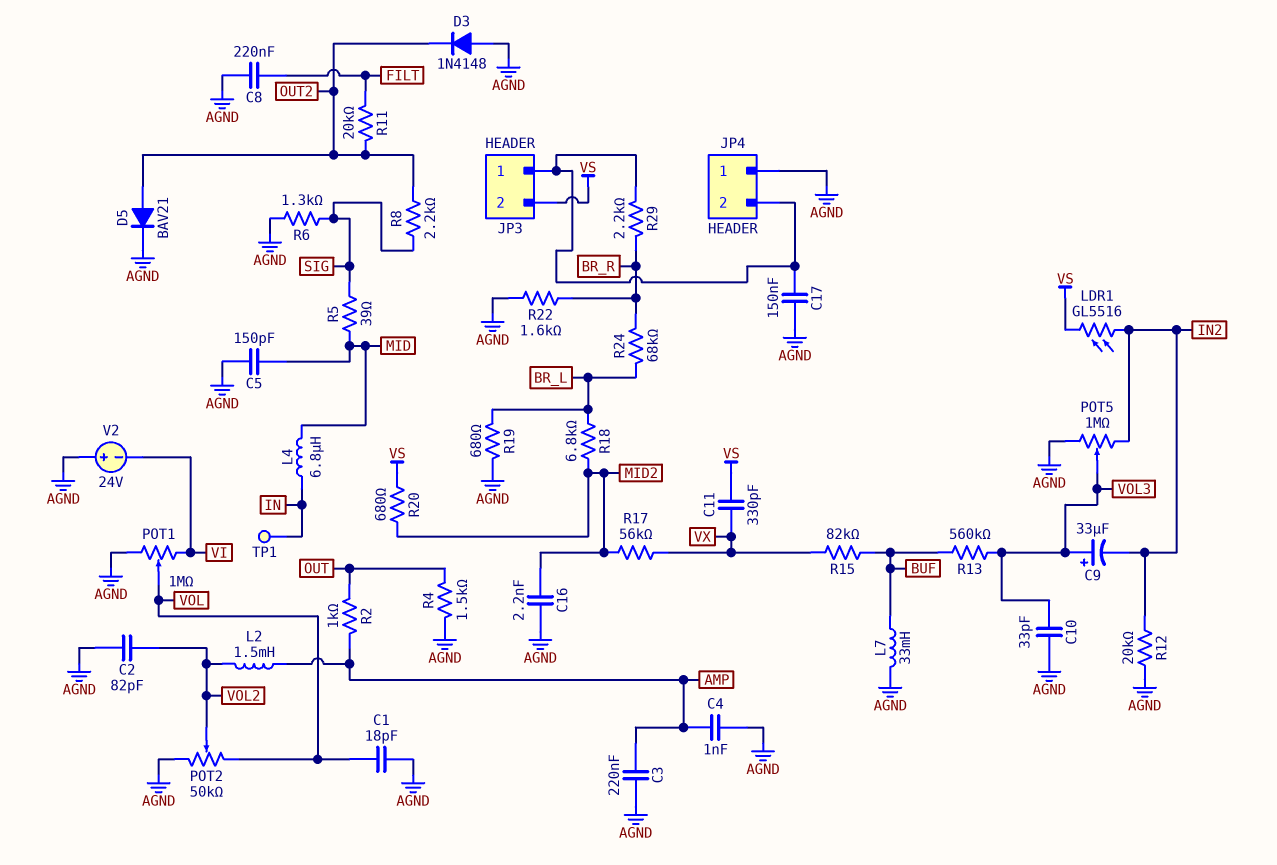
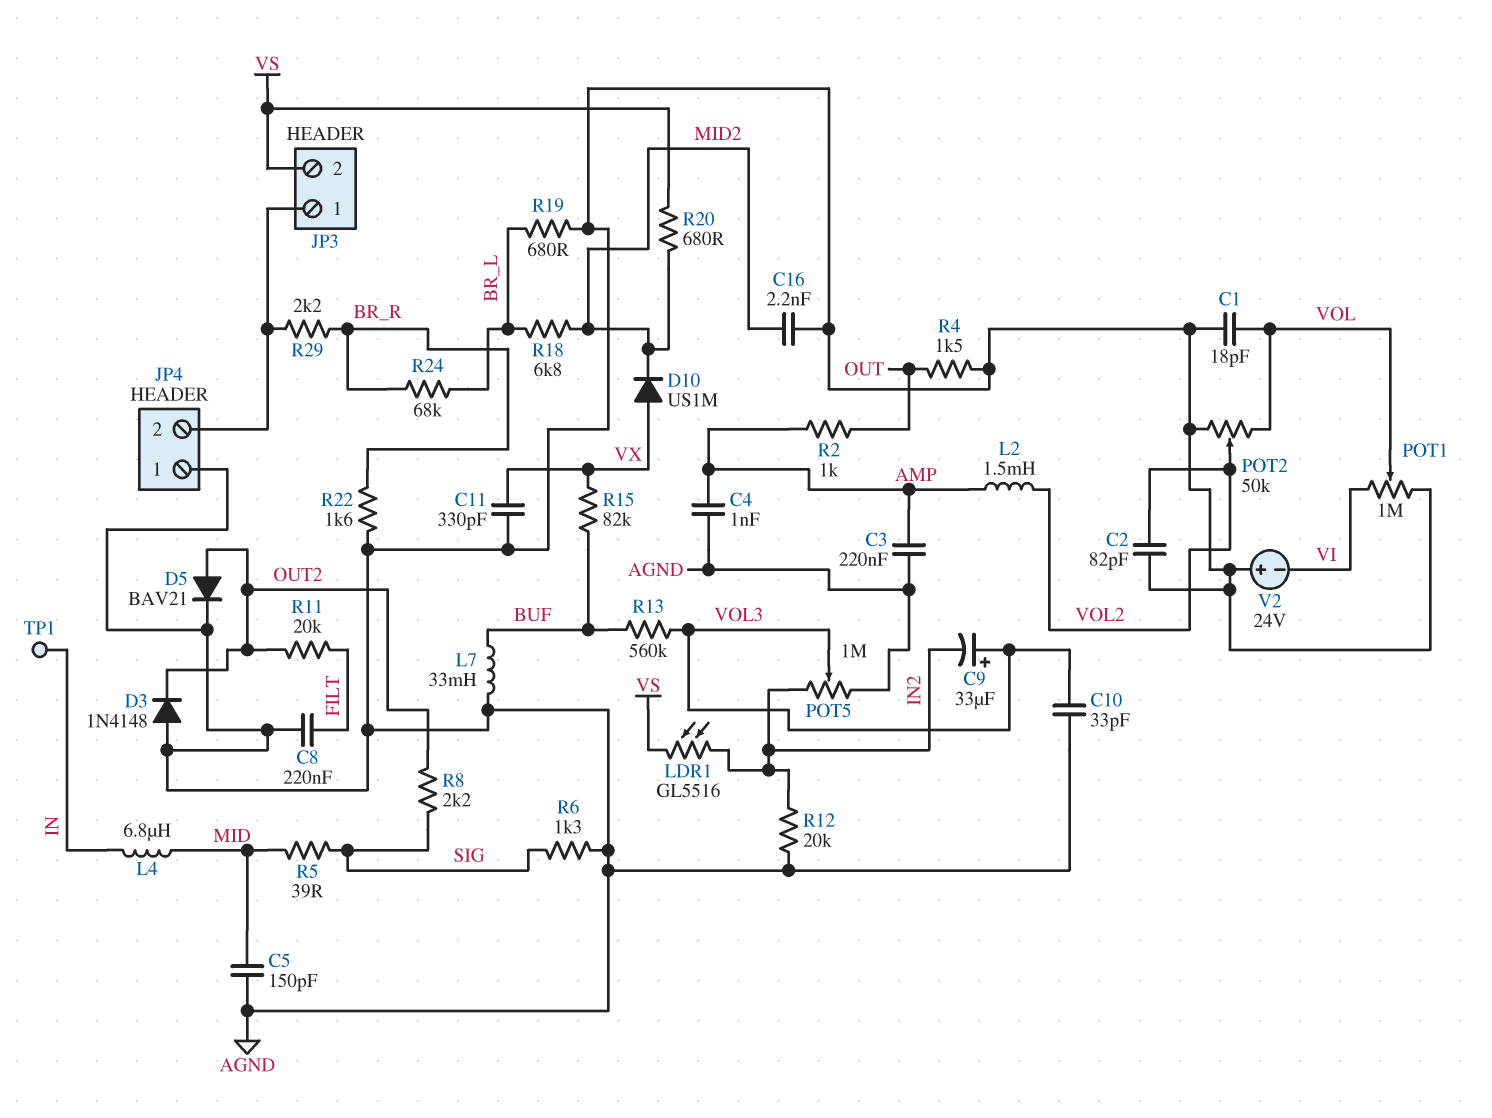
C11: 330pF (VS, VX) -> 330pF (AGND, VX)
C17: 150nF (AGND, JP3/1) -> none
D10: none -> diode US1M (A VX, K MID2)
R17: 56k (MID2, VX) -> none

